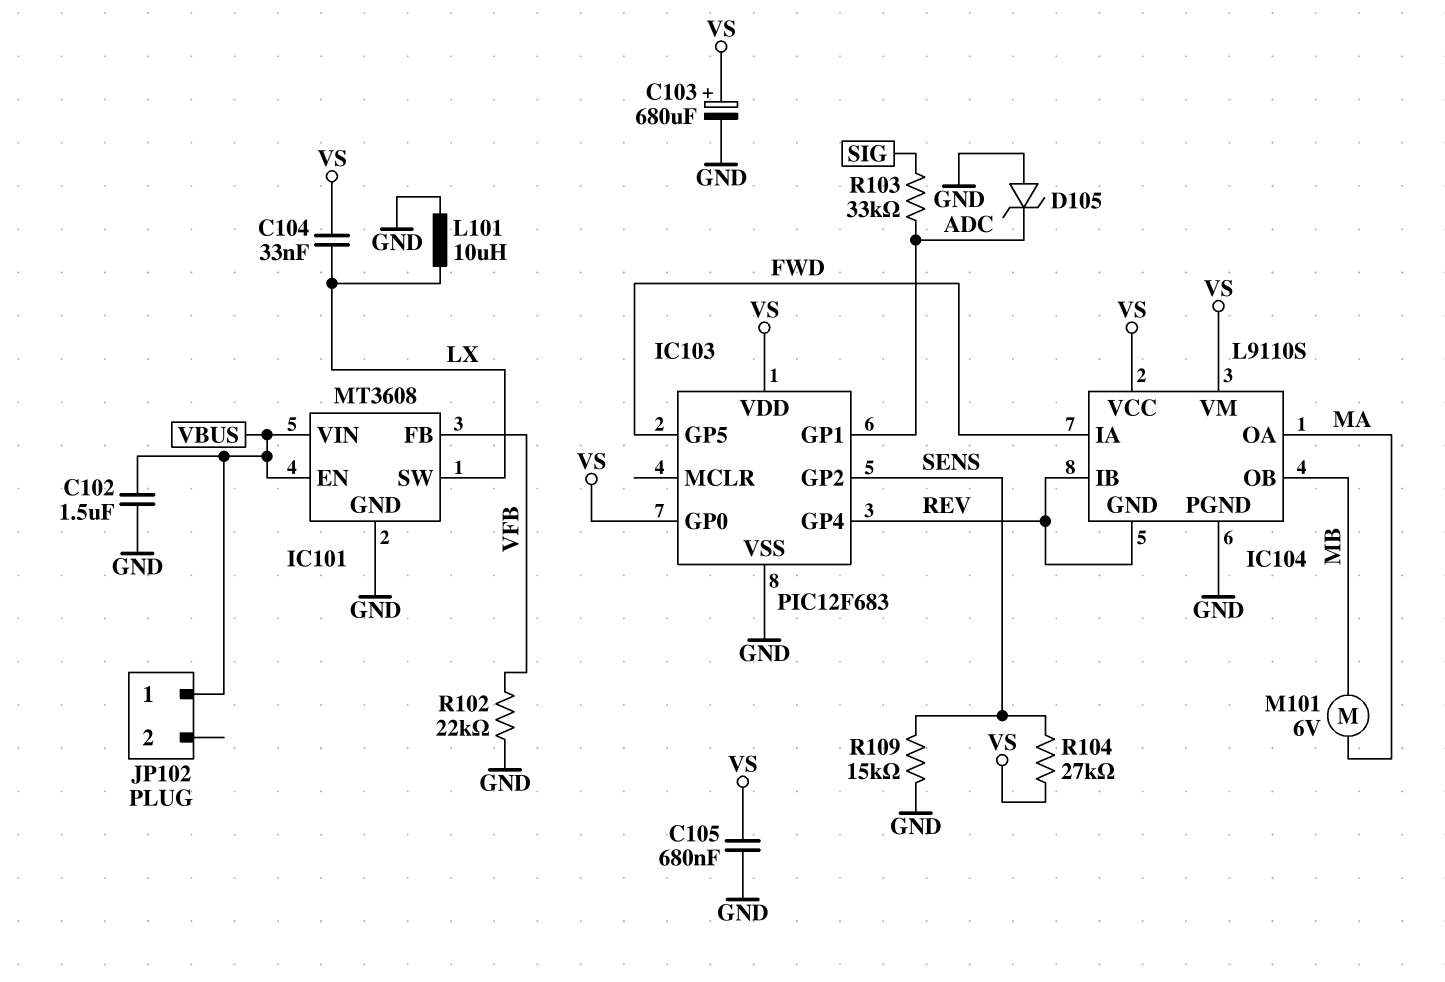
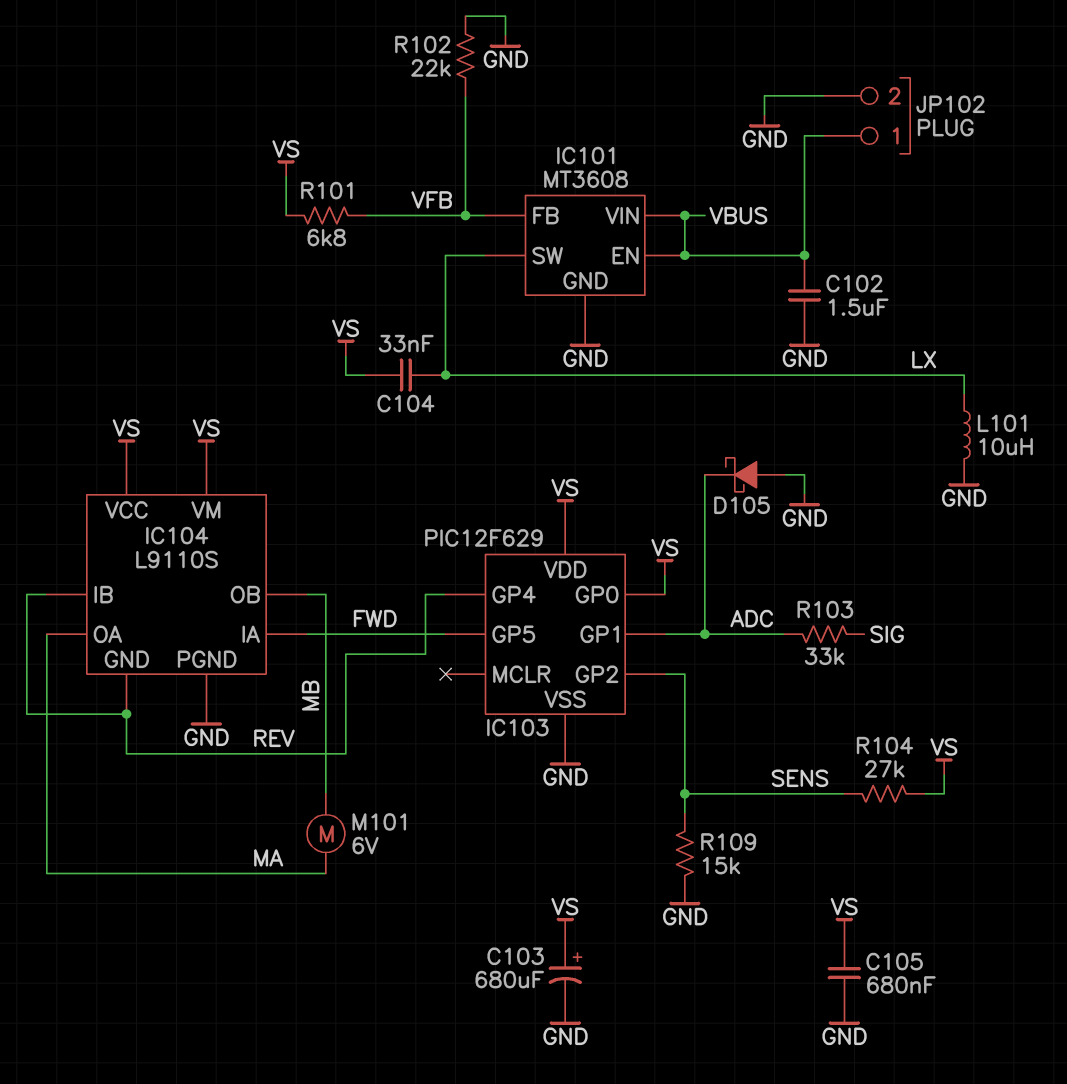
D105: zener (A GND, K ADC) -> schottky (A GND, K ADC)
IC103: PIC12F683 -> PIC12F629
JP102 pin 2: none -> GND
R101: none -> 6.8k (VFB, VS)

